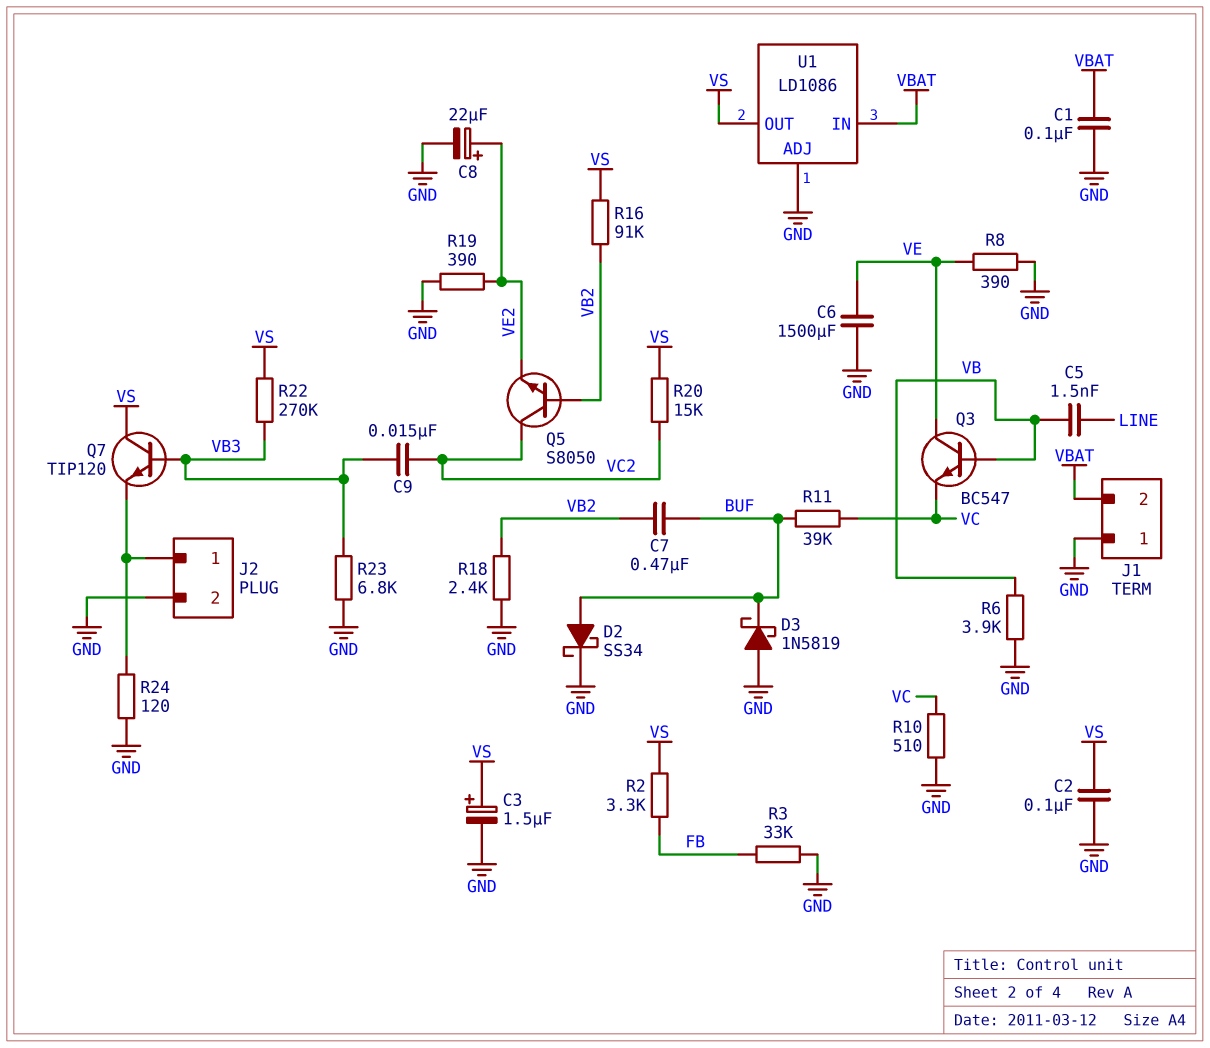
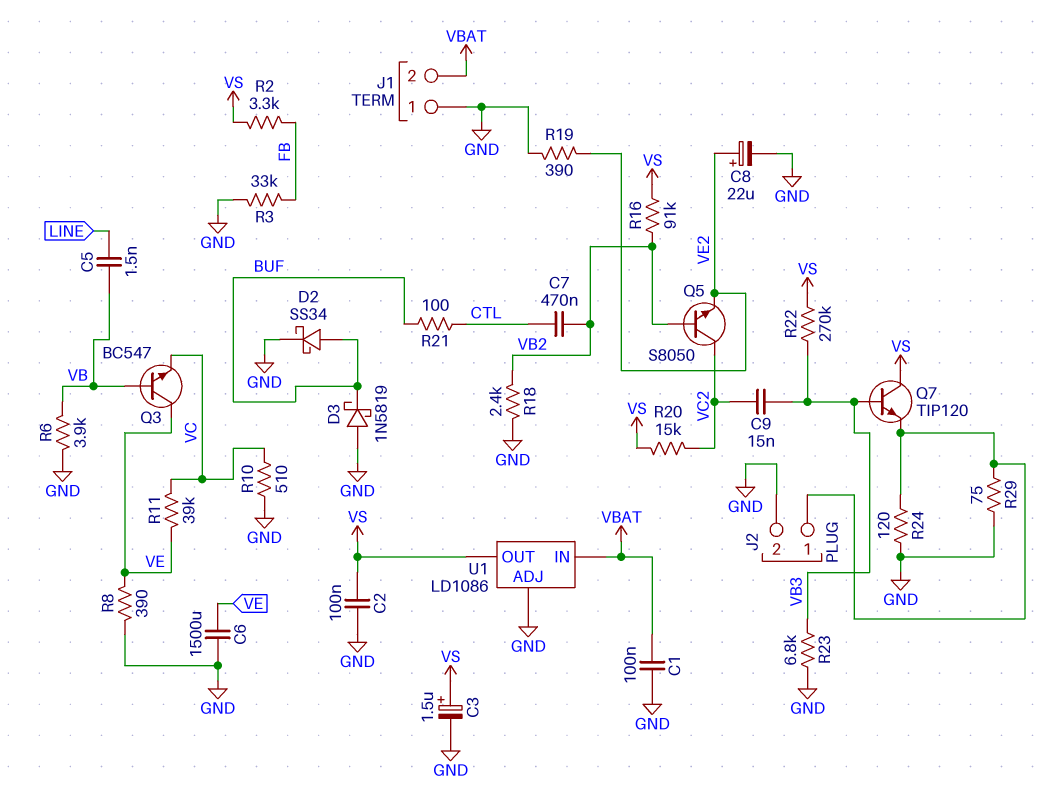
C7: 470nF (BUF, VB2) -> 470nF (CTL, VB2)
R11: 39k (BUF, VC) -> 39k (VC, VE)
R21: none -> 100 (BUF, CTL)
R29: none -> 75 (GND, J2/1)

